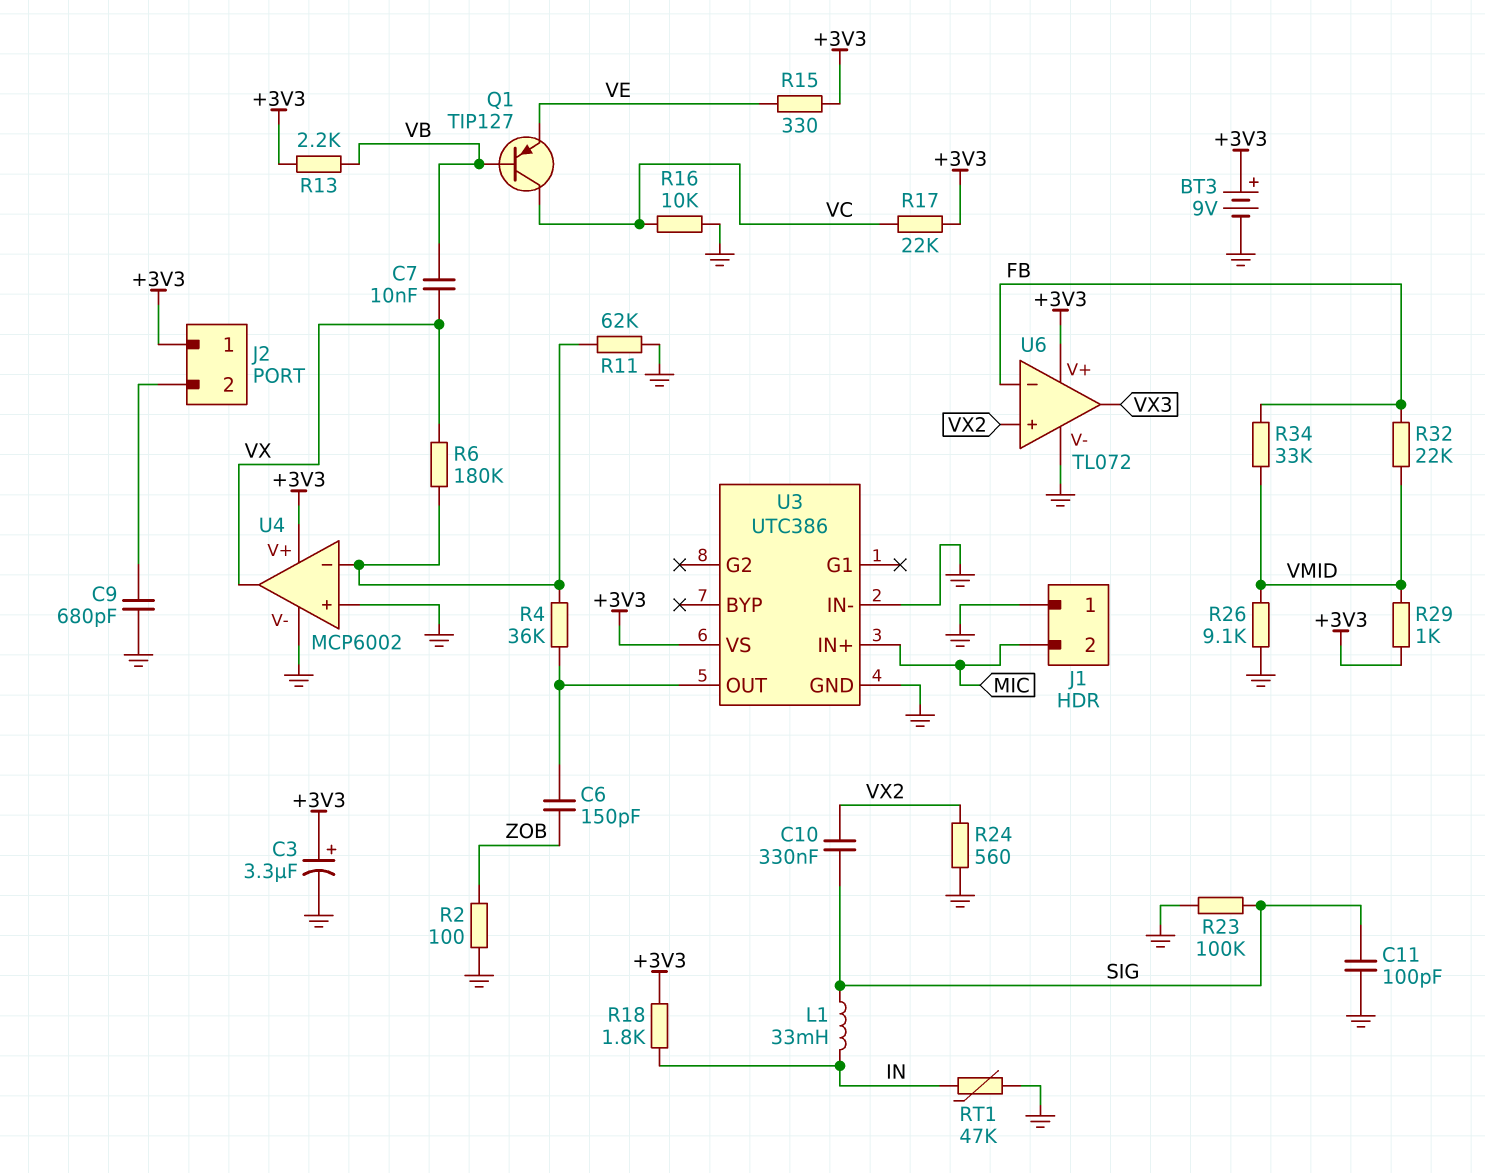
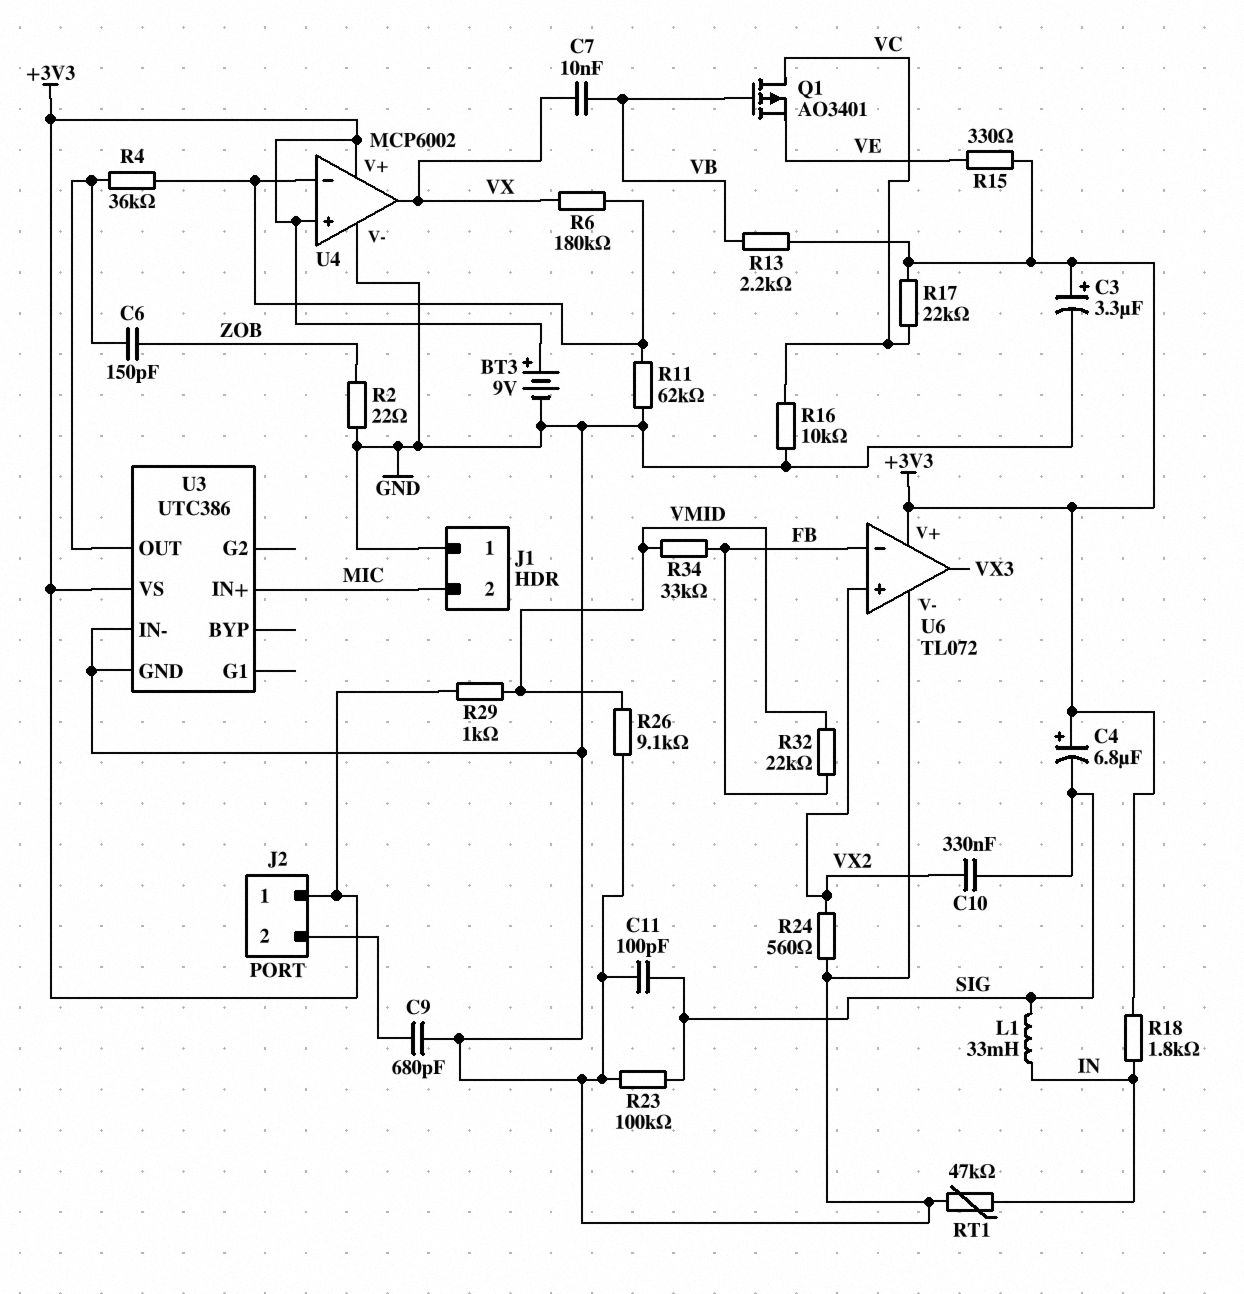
C4: none -> 6.8uF (plus +3V3, minus SIG)
Q1: PNP TIP127 (B VB, C VC, E VE) -> PMOS AO3401 (G VB, D VC, S VE)
R2: 100 (GND, ZOB) -> 22 (GND, ZOB)
U4 pin in+: GND -> +3V3

